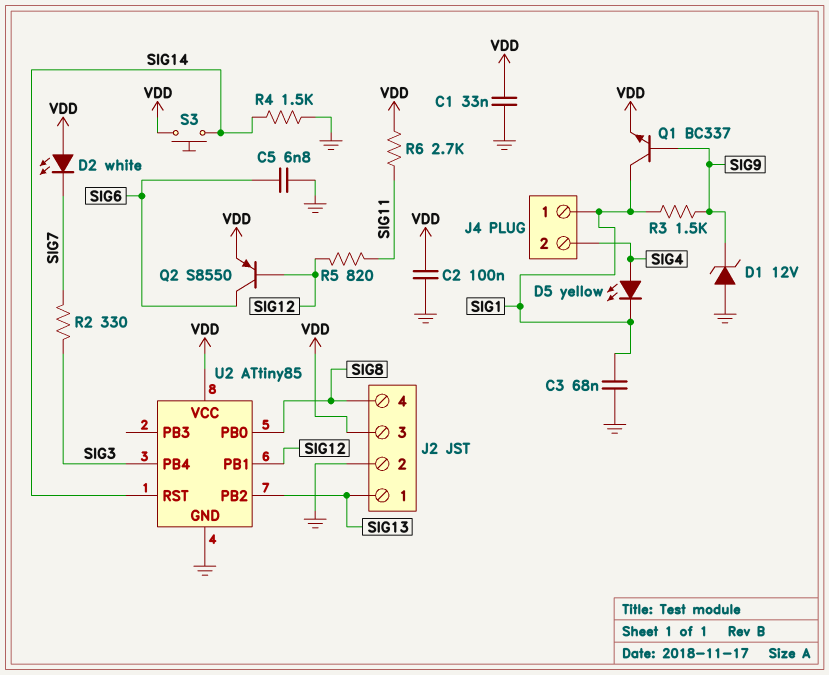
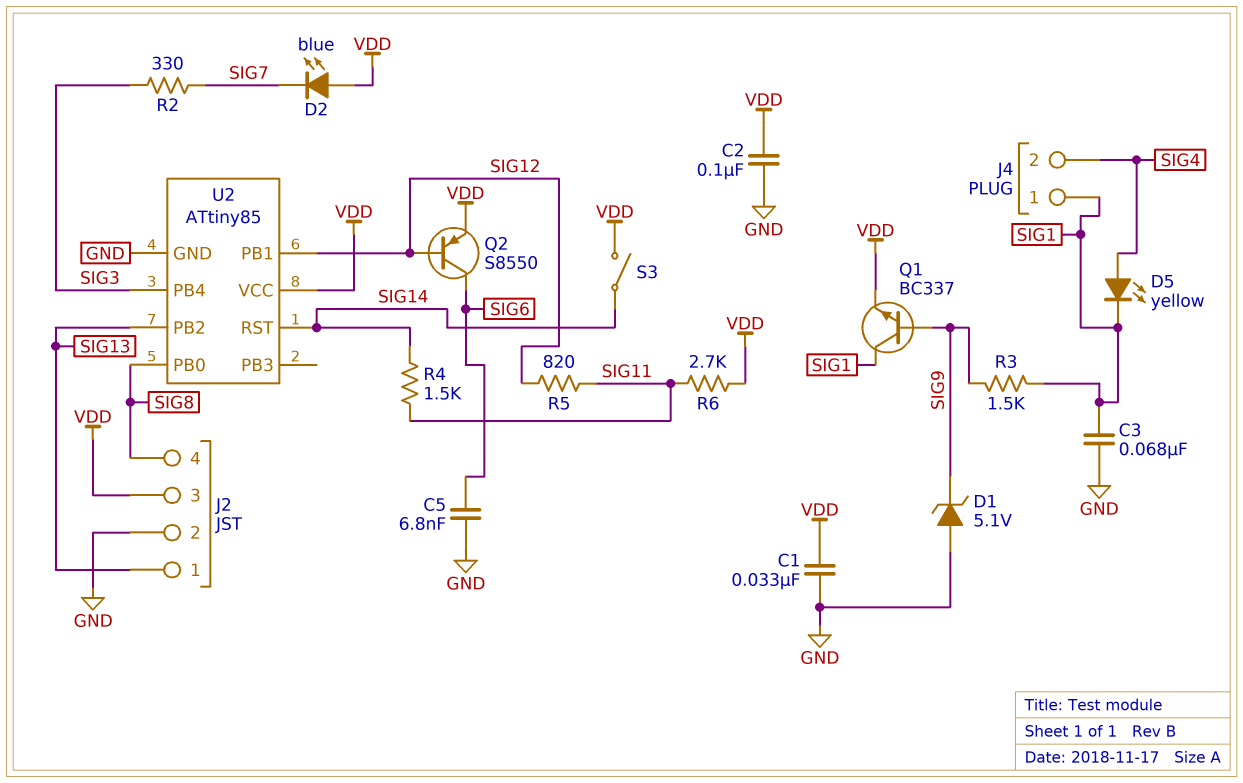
D1: zener 12V (A GND, K SIG9) -> zener 5.1V (A GND, K SIG9)
D2: LED white (A VDD, K SIG7) -> LED blue (A VDD, K SIG7)
R4: 1.5k (GND, SIG14) -> 1.5k (SIG11, SIG14)
S3: button (SIG14, VDD) -> switch (SIG14, VDD)

